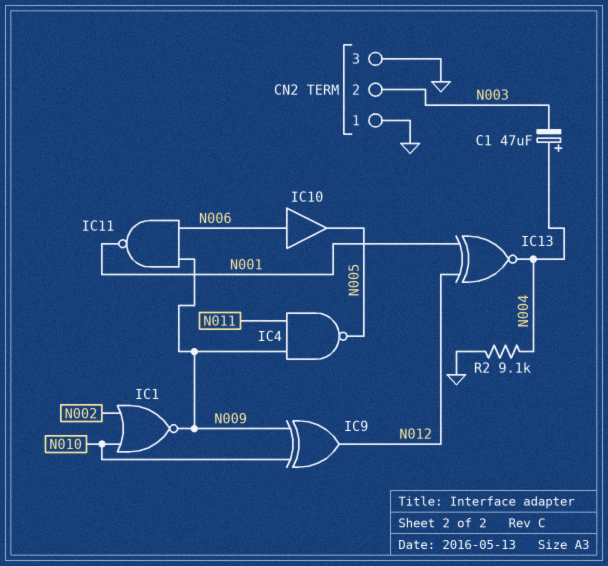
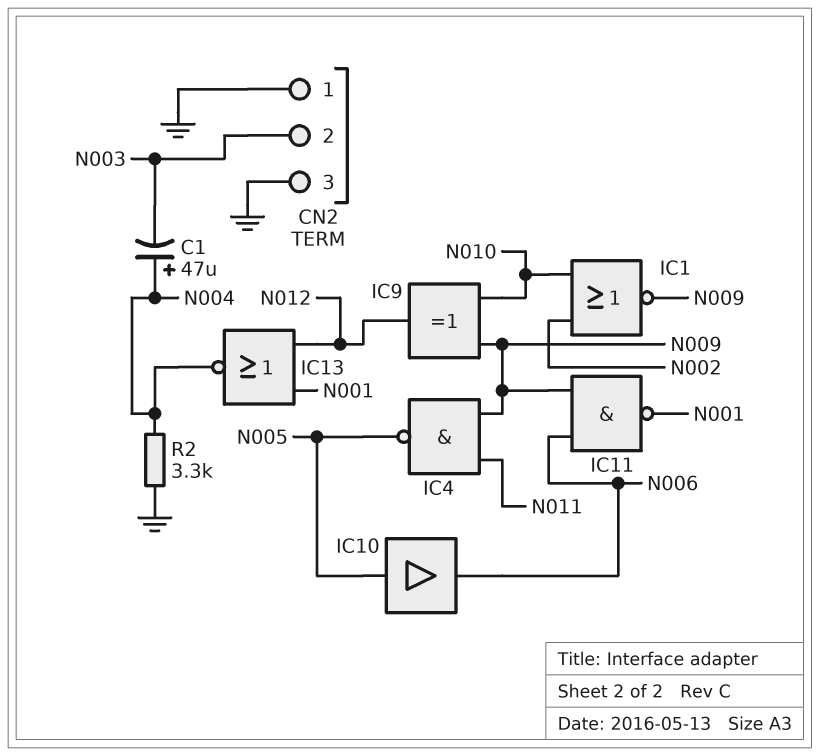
IC10: buffer (in N006, out N005) -> buffer (in N005, out N006)
IC13: XNOR (in N001, in N012, out N004) -> NOR (in N001, in N012, out N004)
R2: 9.1k (GND, N004) -> 3.3k (GND, N004)

